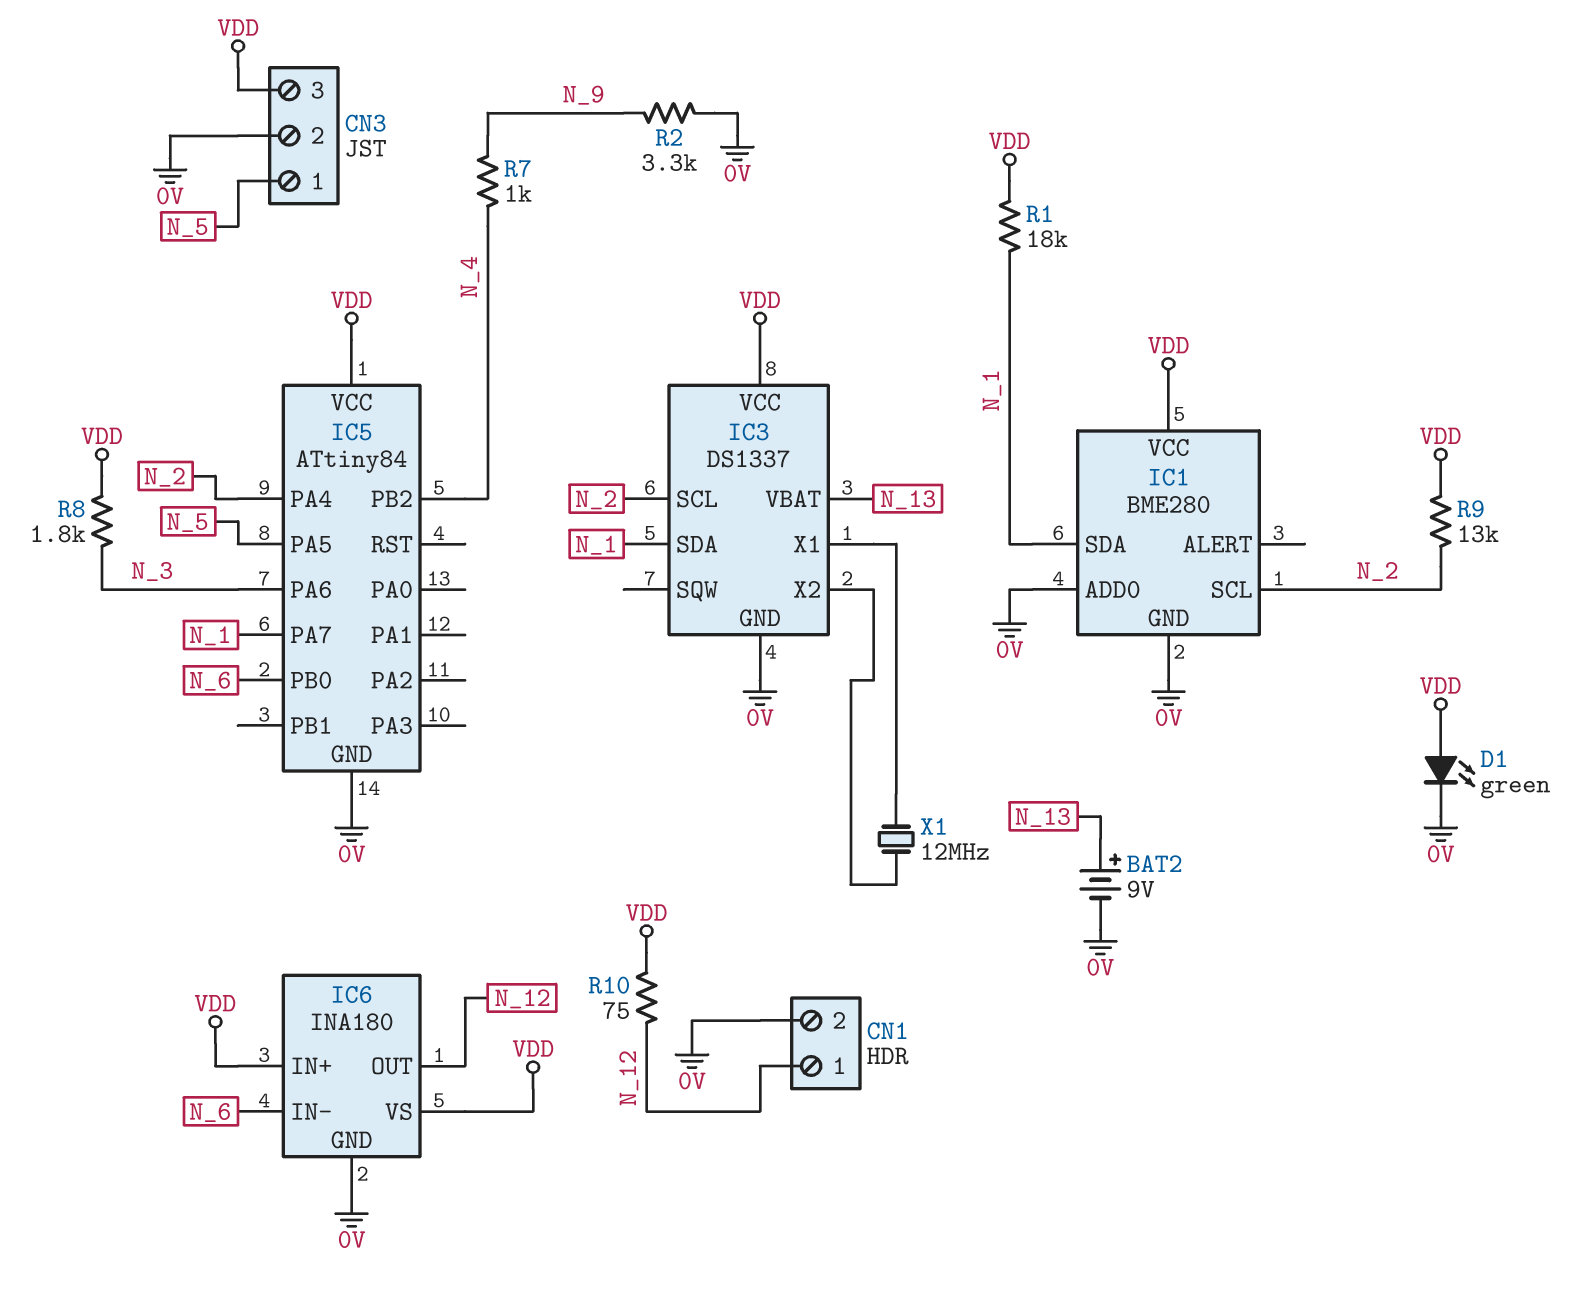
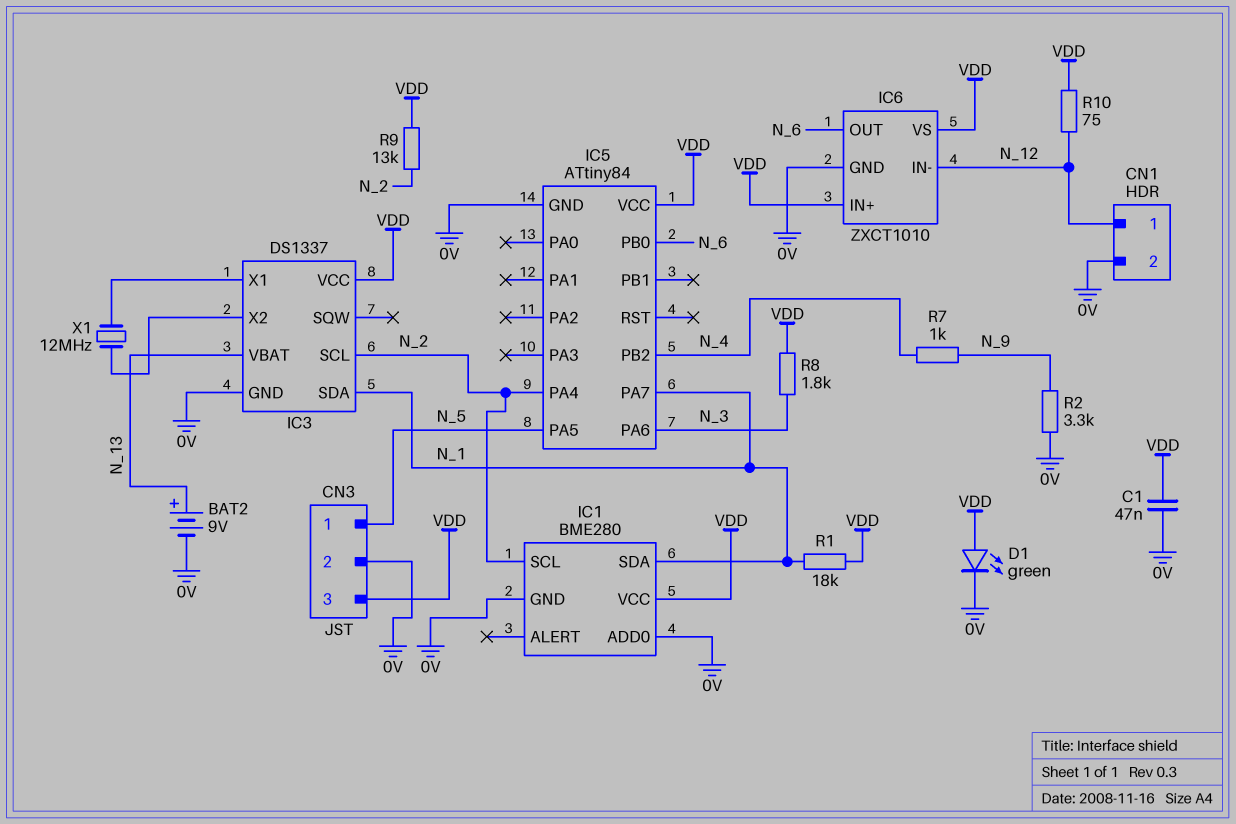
C1: none -> 47nF (0V, VDD)
IC6: INA180 -> ZXCT1010
IC6 pin IN-: N_6 -> N_12
IC6 pin OUT: N_12 -> N_6

